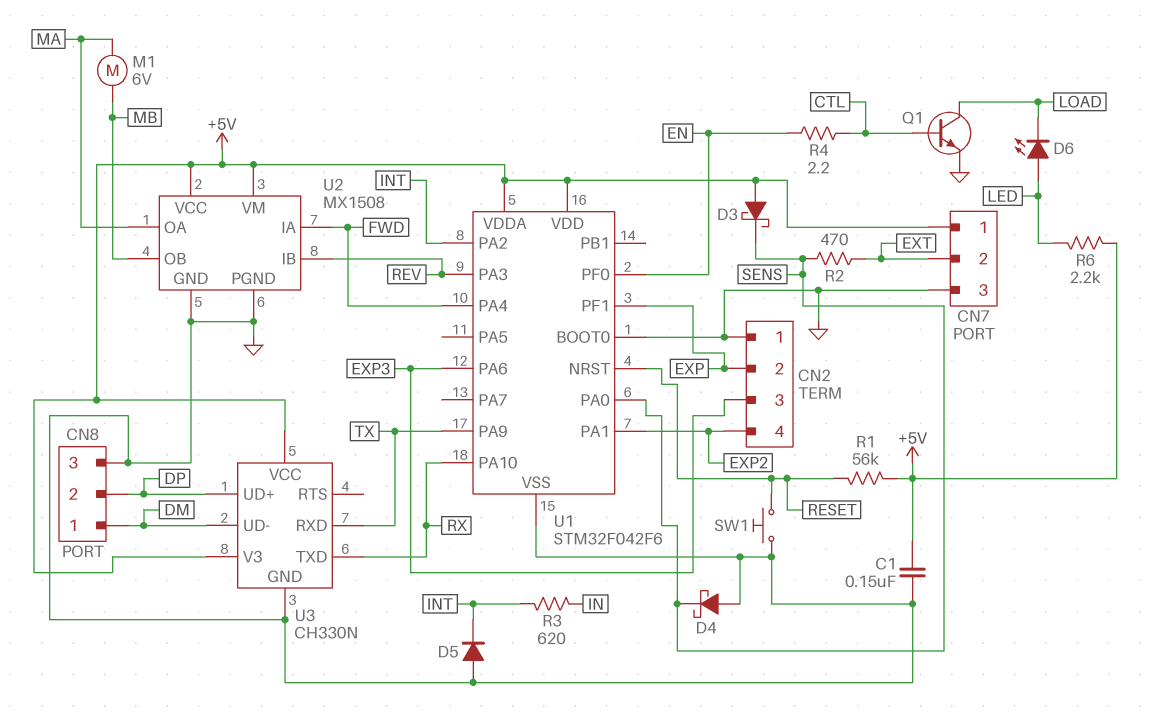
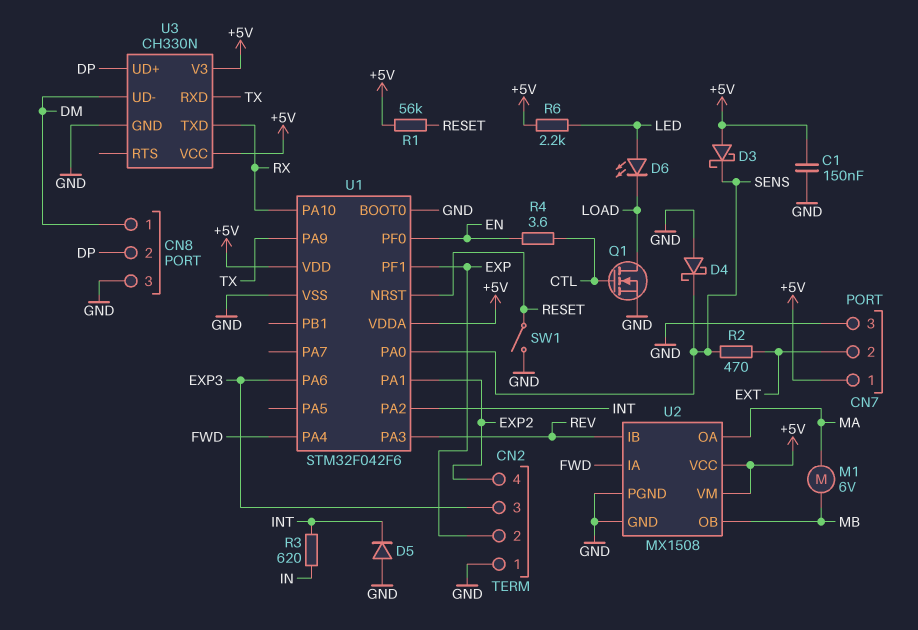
Q1: NPN (B CTL, C LOAD, E GND) -> NMOS (G CTL, D LOAD, S GND)
R4: 2.2 (CTL, EN) -> 3.6 (CTL, EN)
SW1: button (GND, RESET) -> switch (GND, RESET)

